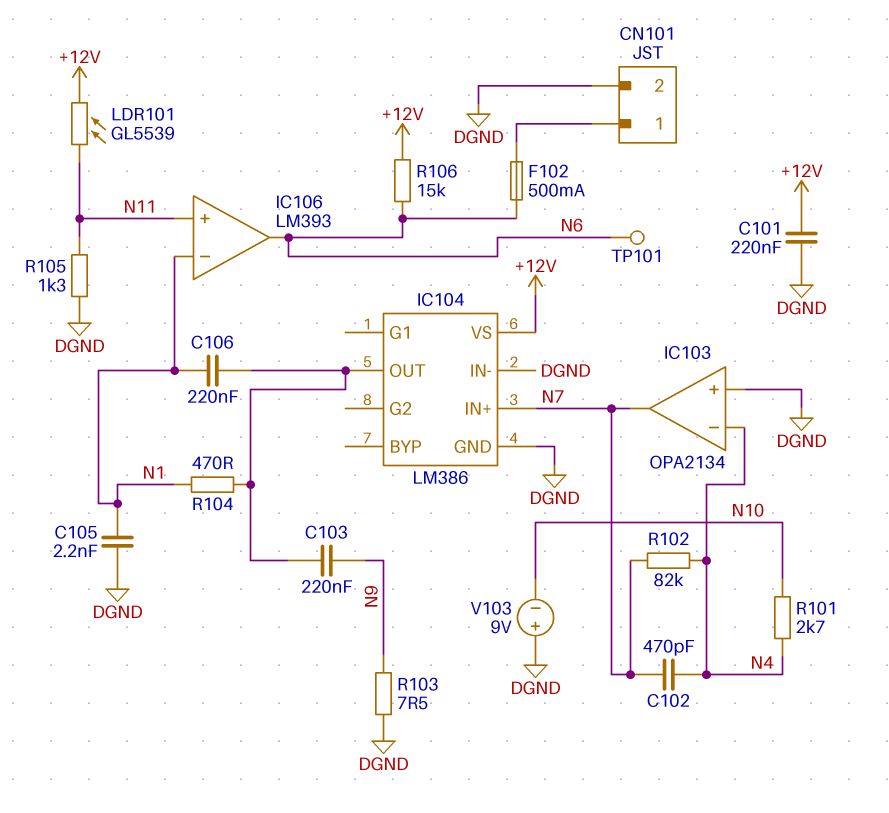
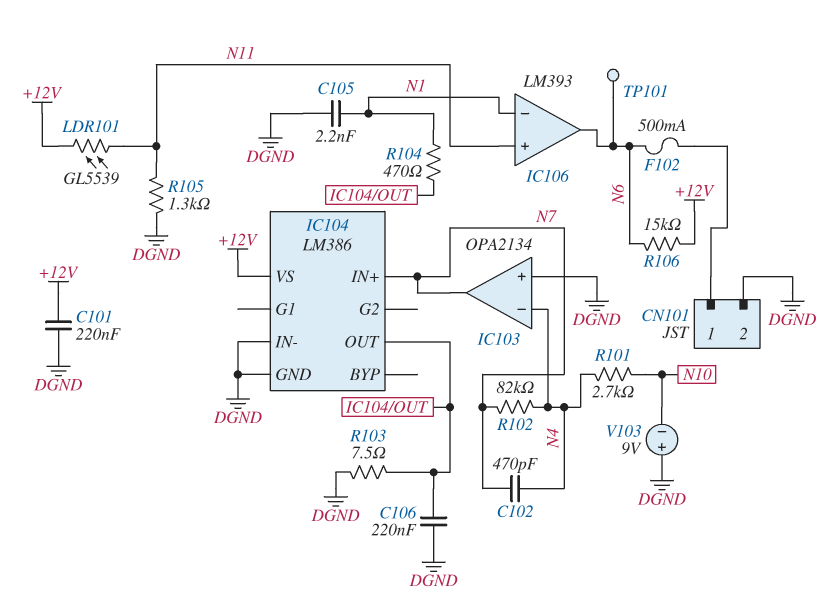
C103: 220nF (IC104/OUT, N9) -> none
C106: 220nF (IC104/OUT, N1) -> 220nF (DGND, IC104/OUT)
R103: 7.5 (DGND, N9) -> 7.5 (DGND, IC104/OUT)

